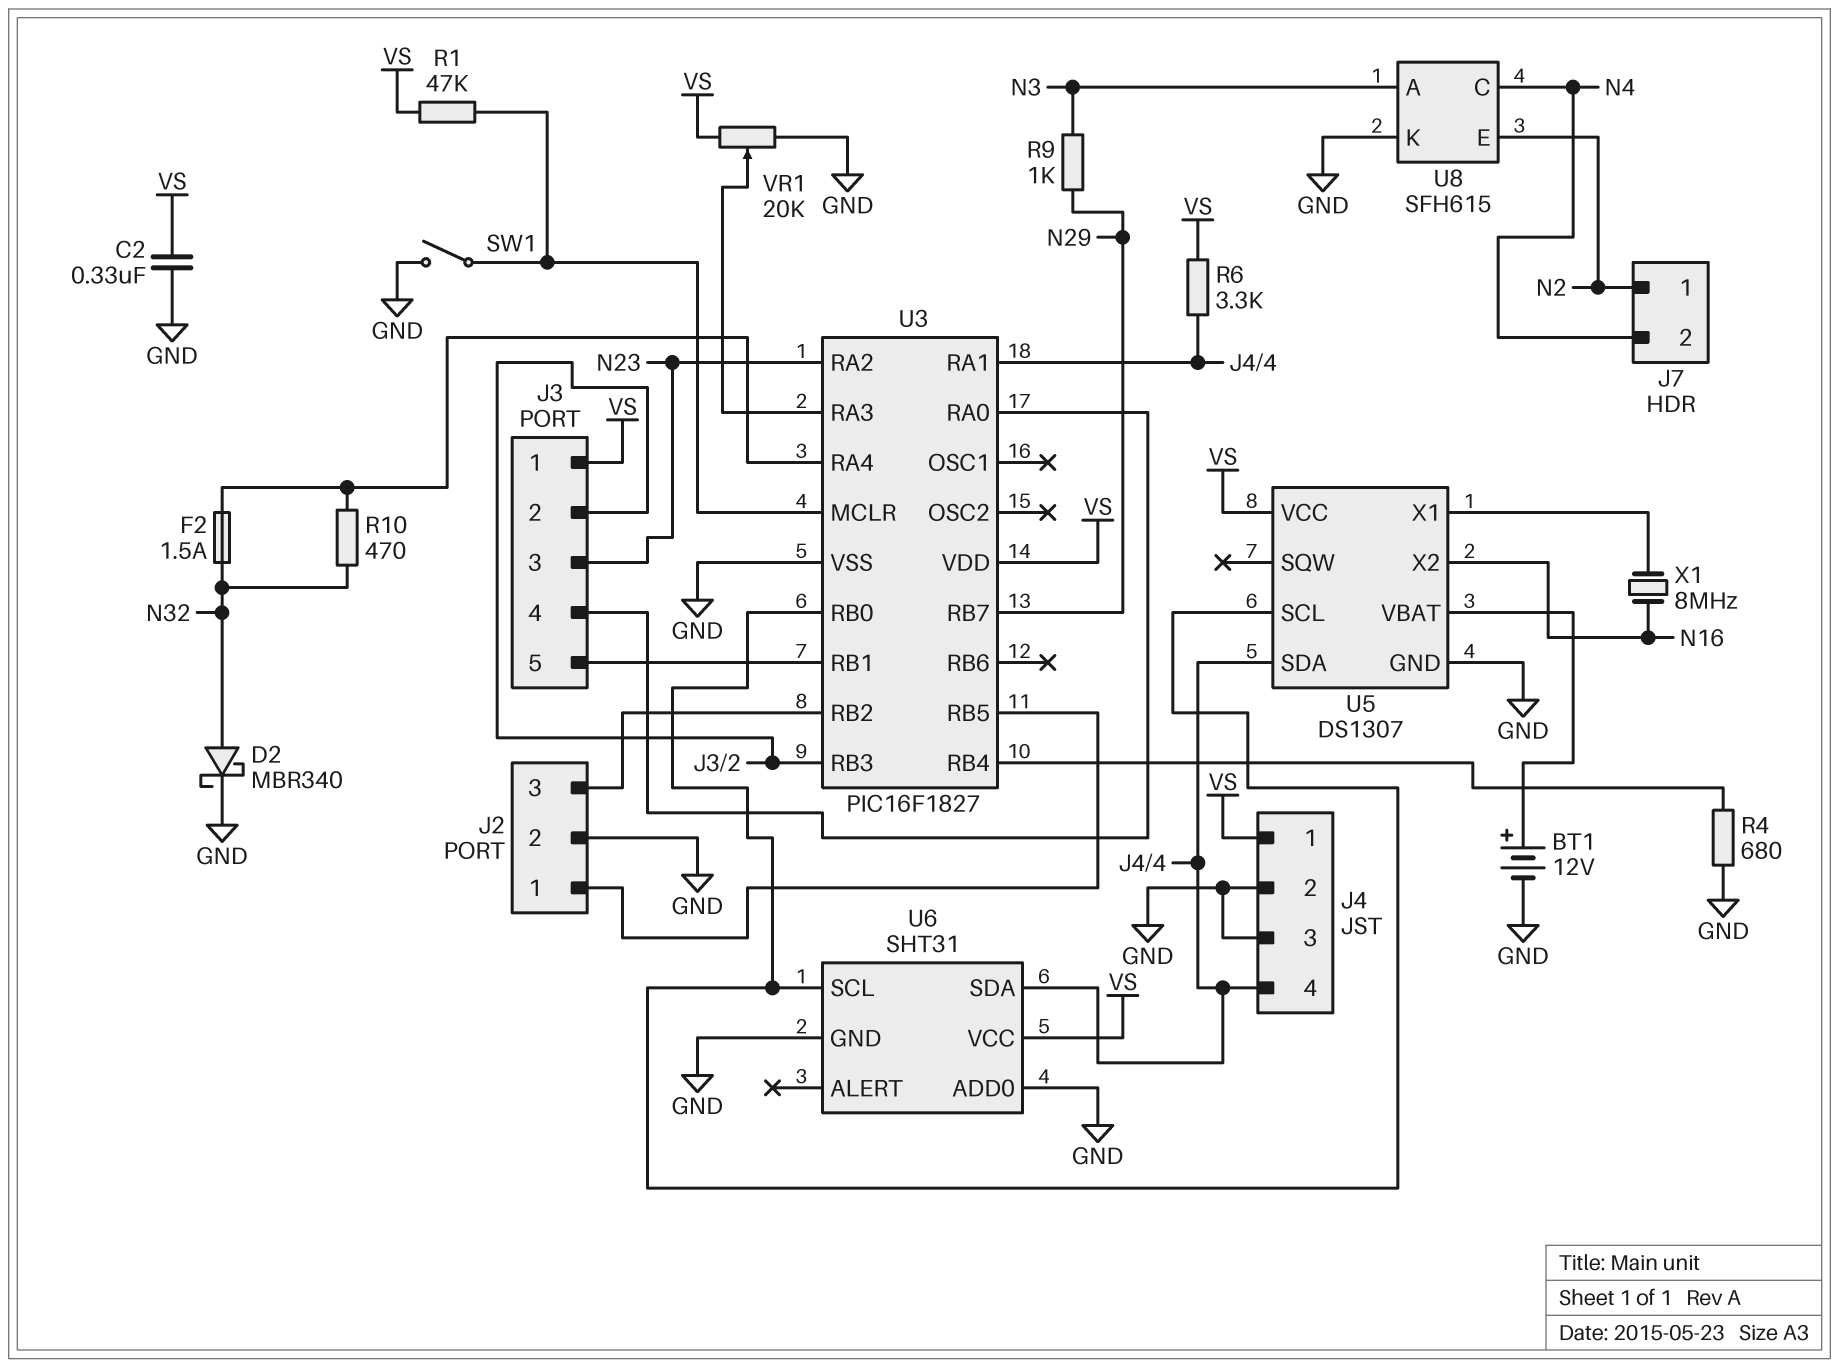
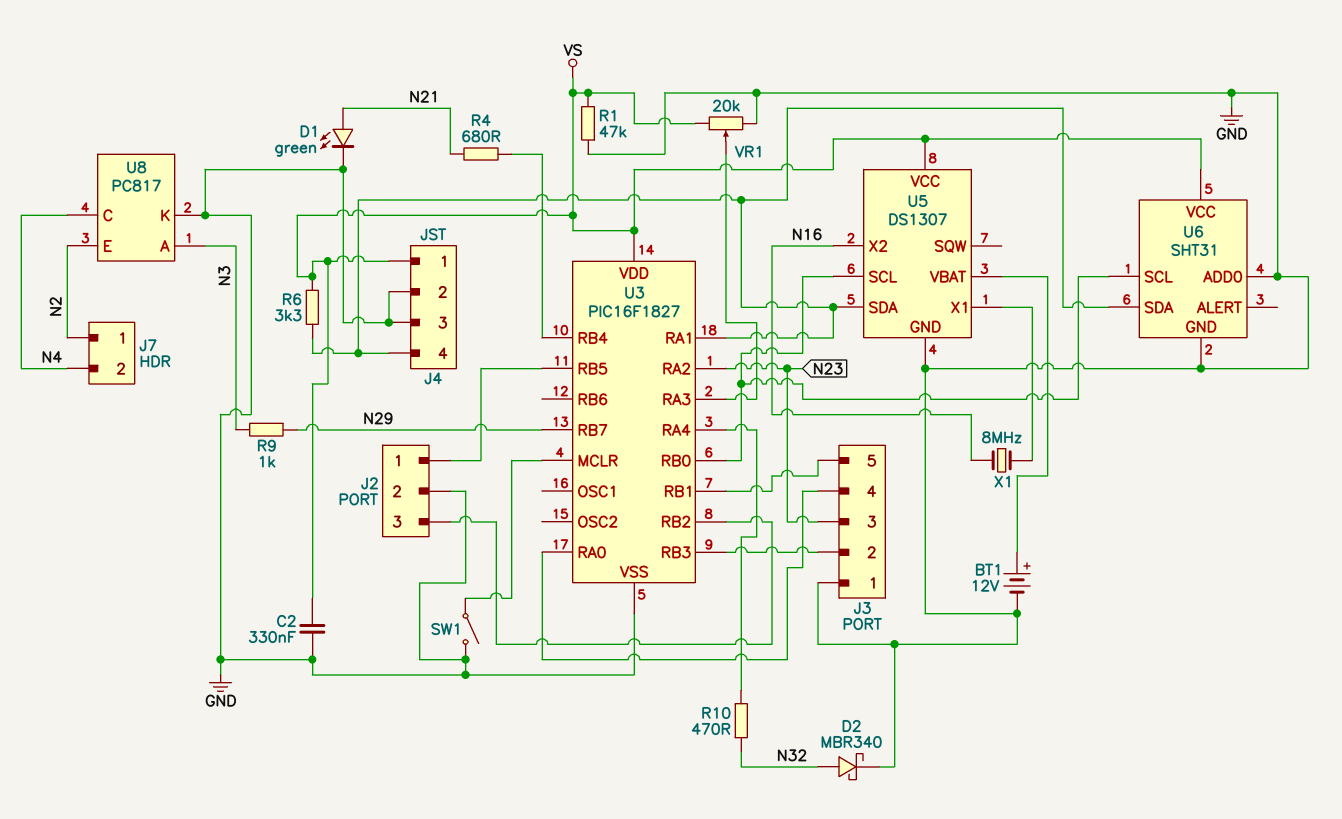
D1: none -> LED green (A N21, K GND)
F2: 1.5A (N32, U3/RA4) -> none
J3 pin 1: VS -> GND
R1: 47k (U3/MCLR, VS) -> 47k (GND, VS)
R4: 680 (GND, U3/RB4) -> 680 (N21, U3/RB4)
U8: SFH615 -> PC817

